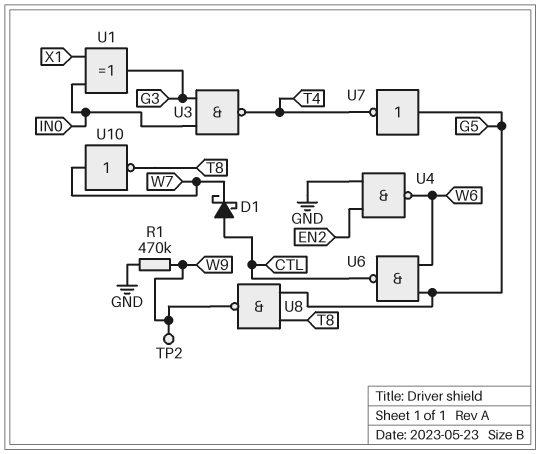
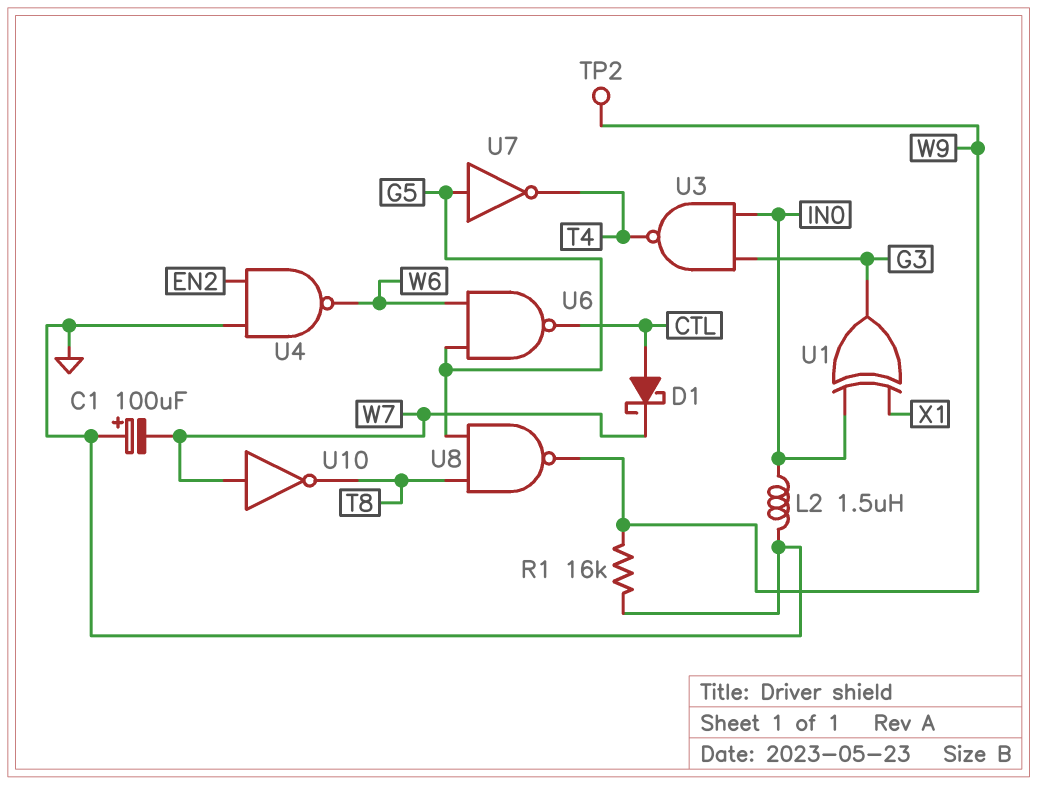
C1: none -> 100uF (plus GND, minus W7)
L2: none -> 1.5uH (GND, IN0)
R1: 470k (GND, W9) -> 16k (GND, W9)

